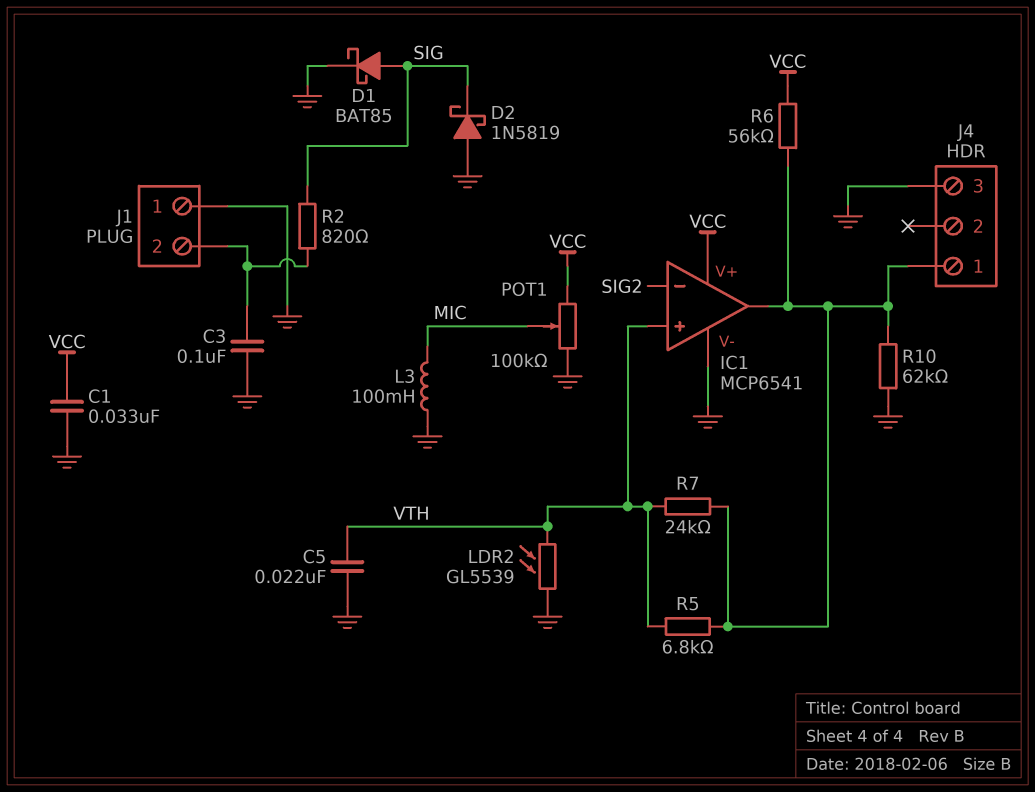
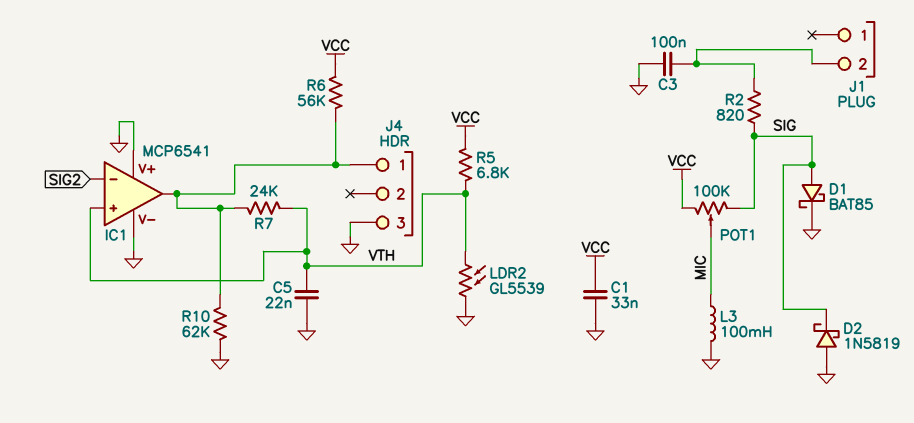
IC1 pin V+: VCC -> GND
J1 pin 1: GND -> none
POT1: 100k (GND, VCC, wiper MIC) -> 100k (SIG, VCC, wiper MIC)
R5: 6.8k (IC1/out, VTH) -> 6.8k (VCC, VTH)

